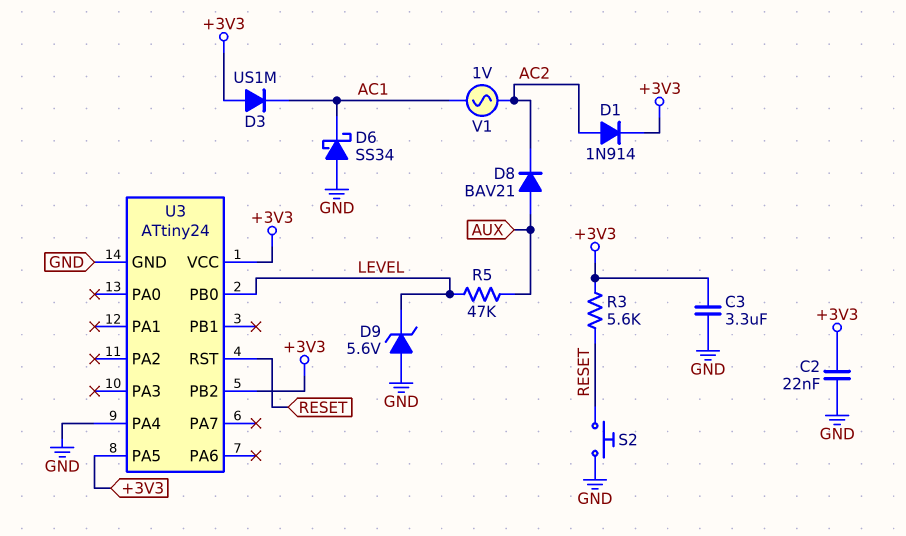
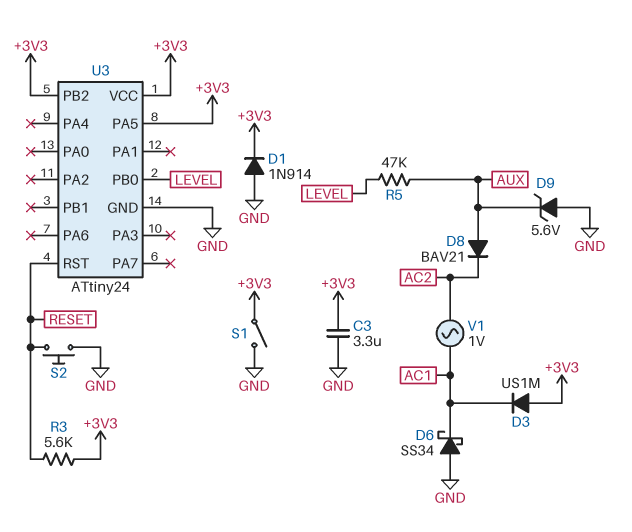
C2: 22nF (+3V3, GND) -> none
D1: diode 1N914 (A AC2, K +3V3) -> diode 1N914 (A GND, K +3V3)
D9: zener 5.6V (A GND, K LEVEL) -> zener 5.6V (A GND, K AUX)
S1: none -> switch (+3V3, GND)
U3 pin PA4: GND -> none

